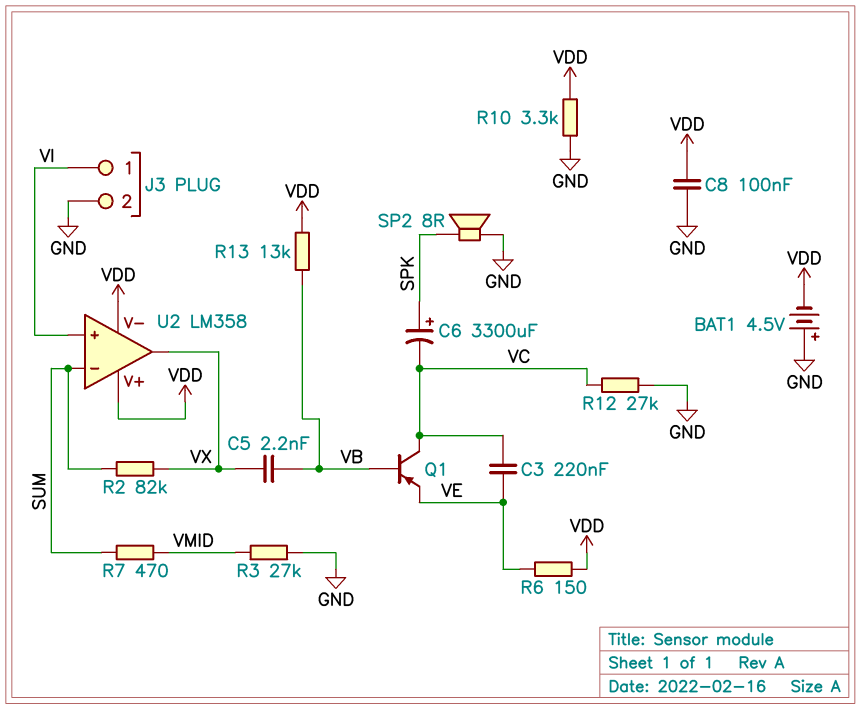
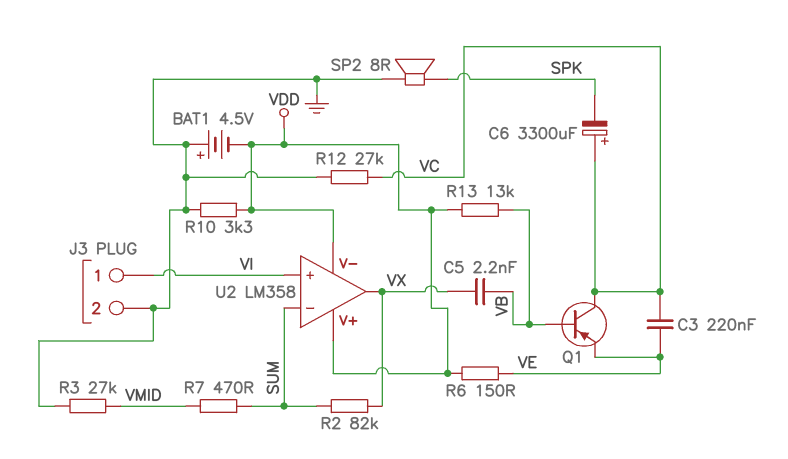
C6: 3300uF (plus SPK, minus VC) -> 3300uF (plus VC, minus SPK)
C8: 100nF (GND, VDD) -> none

